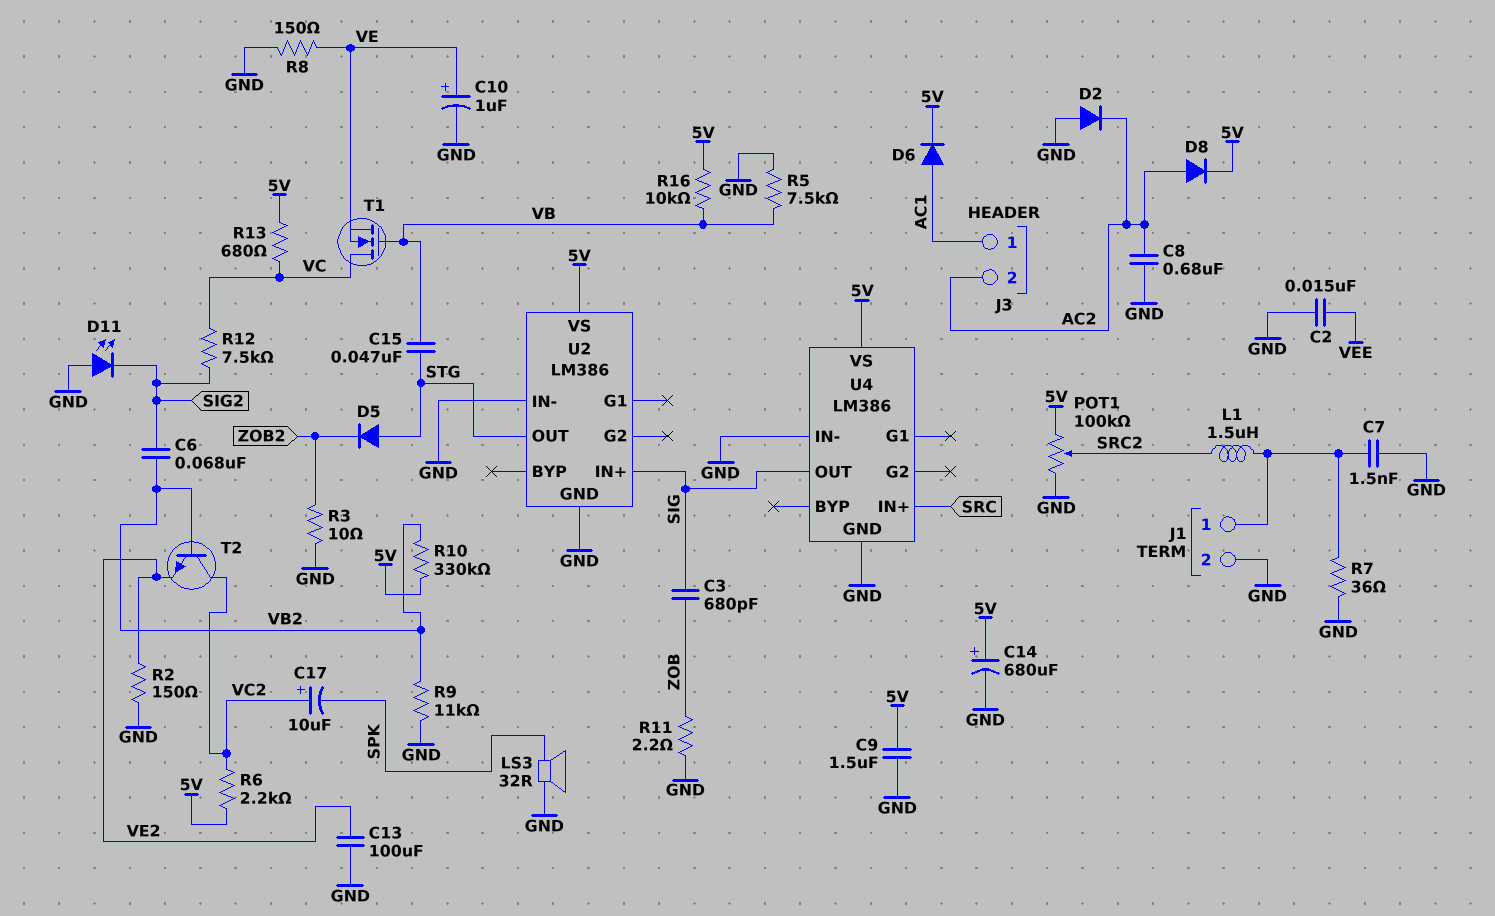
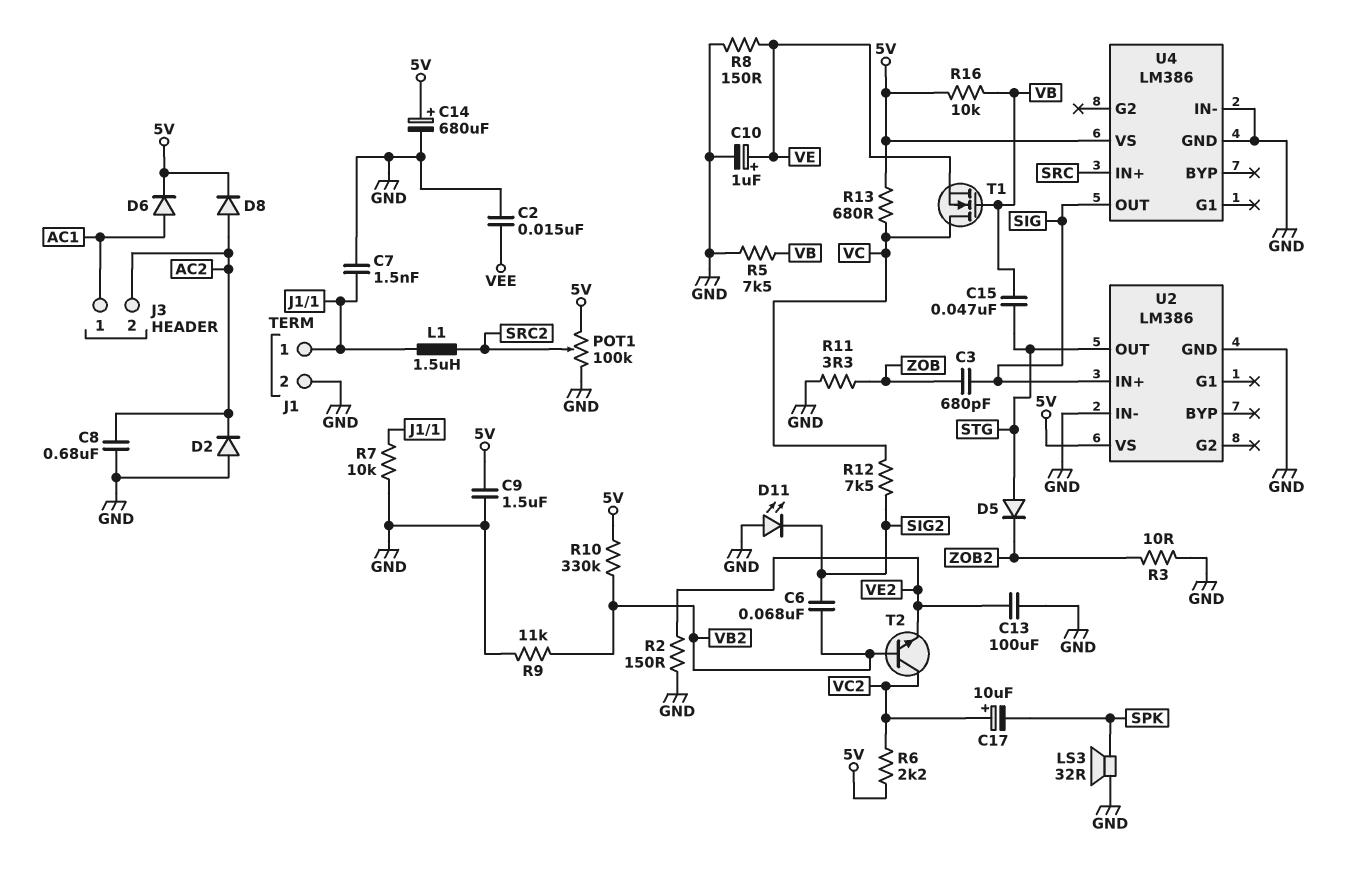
R7: 36 (GND, J1/1) -> 10k (GND, J1/1)
R11: 2.2 (GND, ZOB) -> 3.3 (GND, ZOB)

